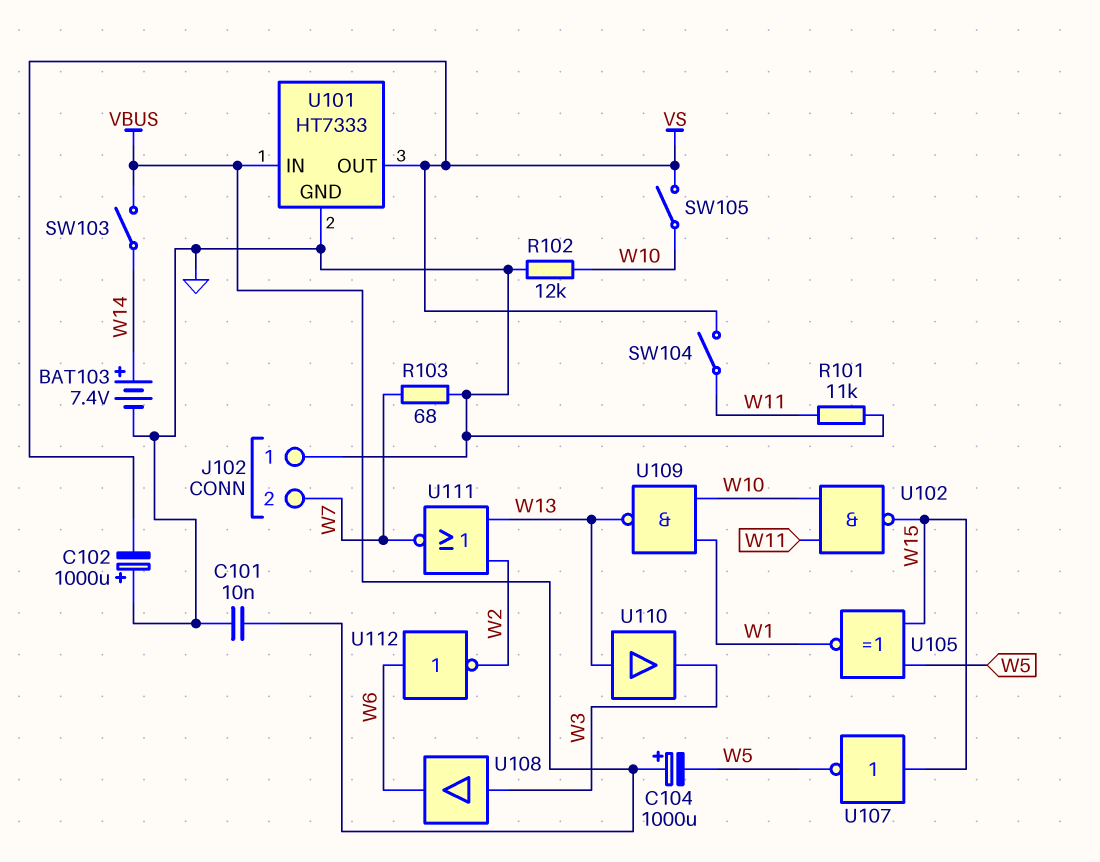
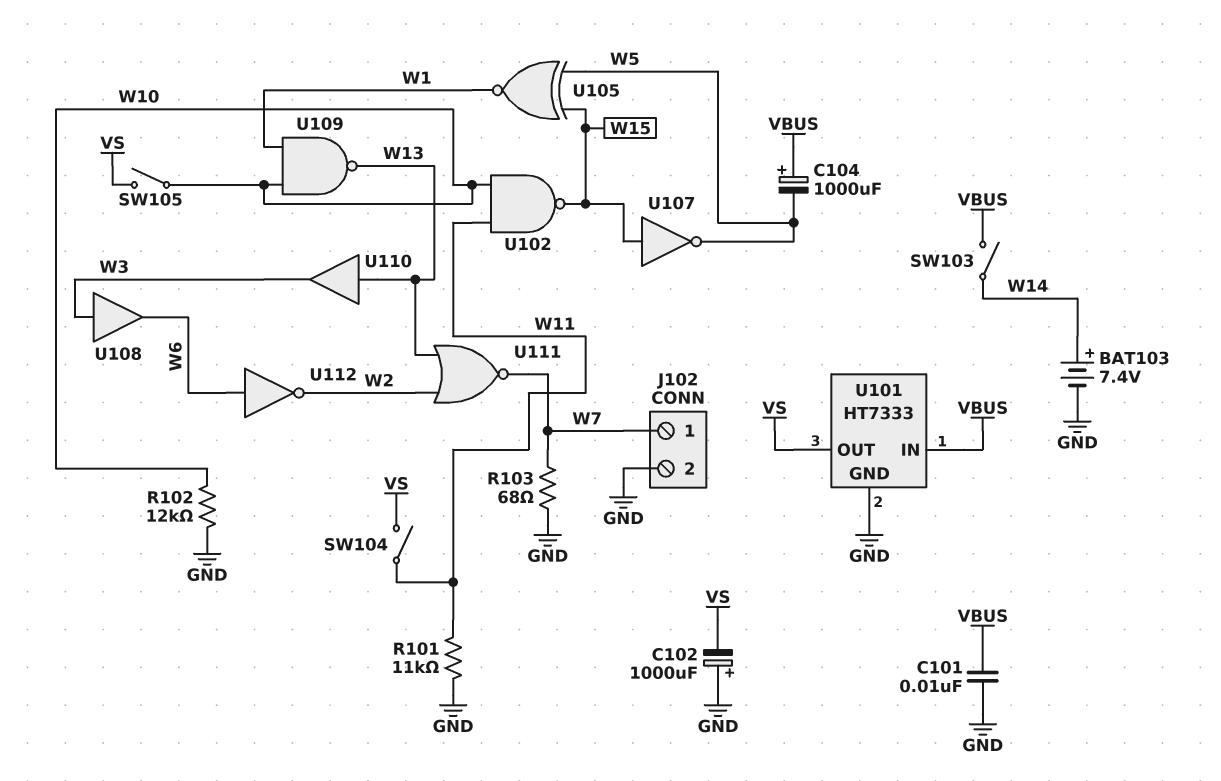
J102 pin 1: GND -> W7
J102 pin 2: W7 -> GND

